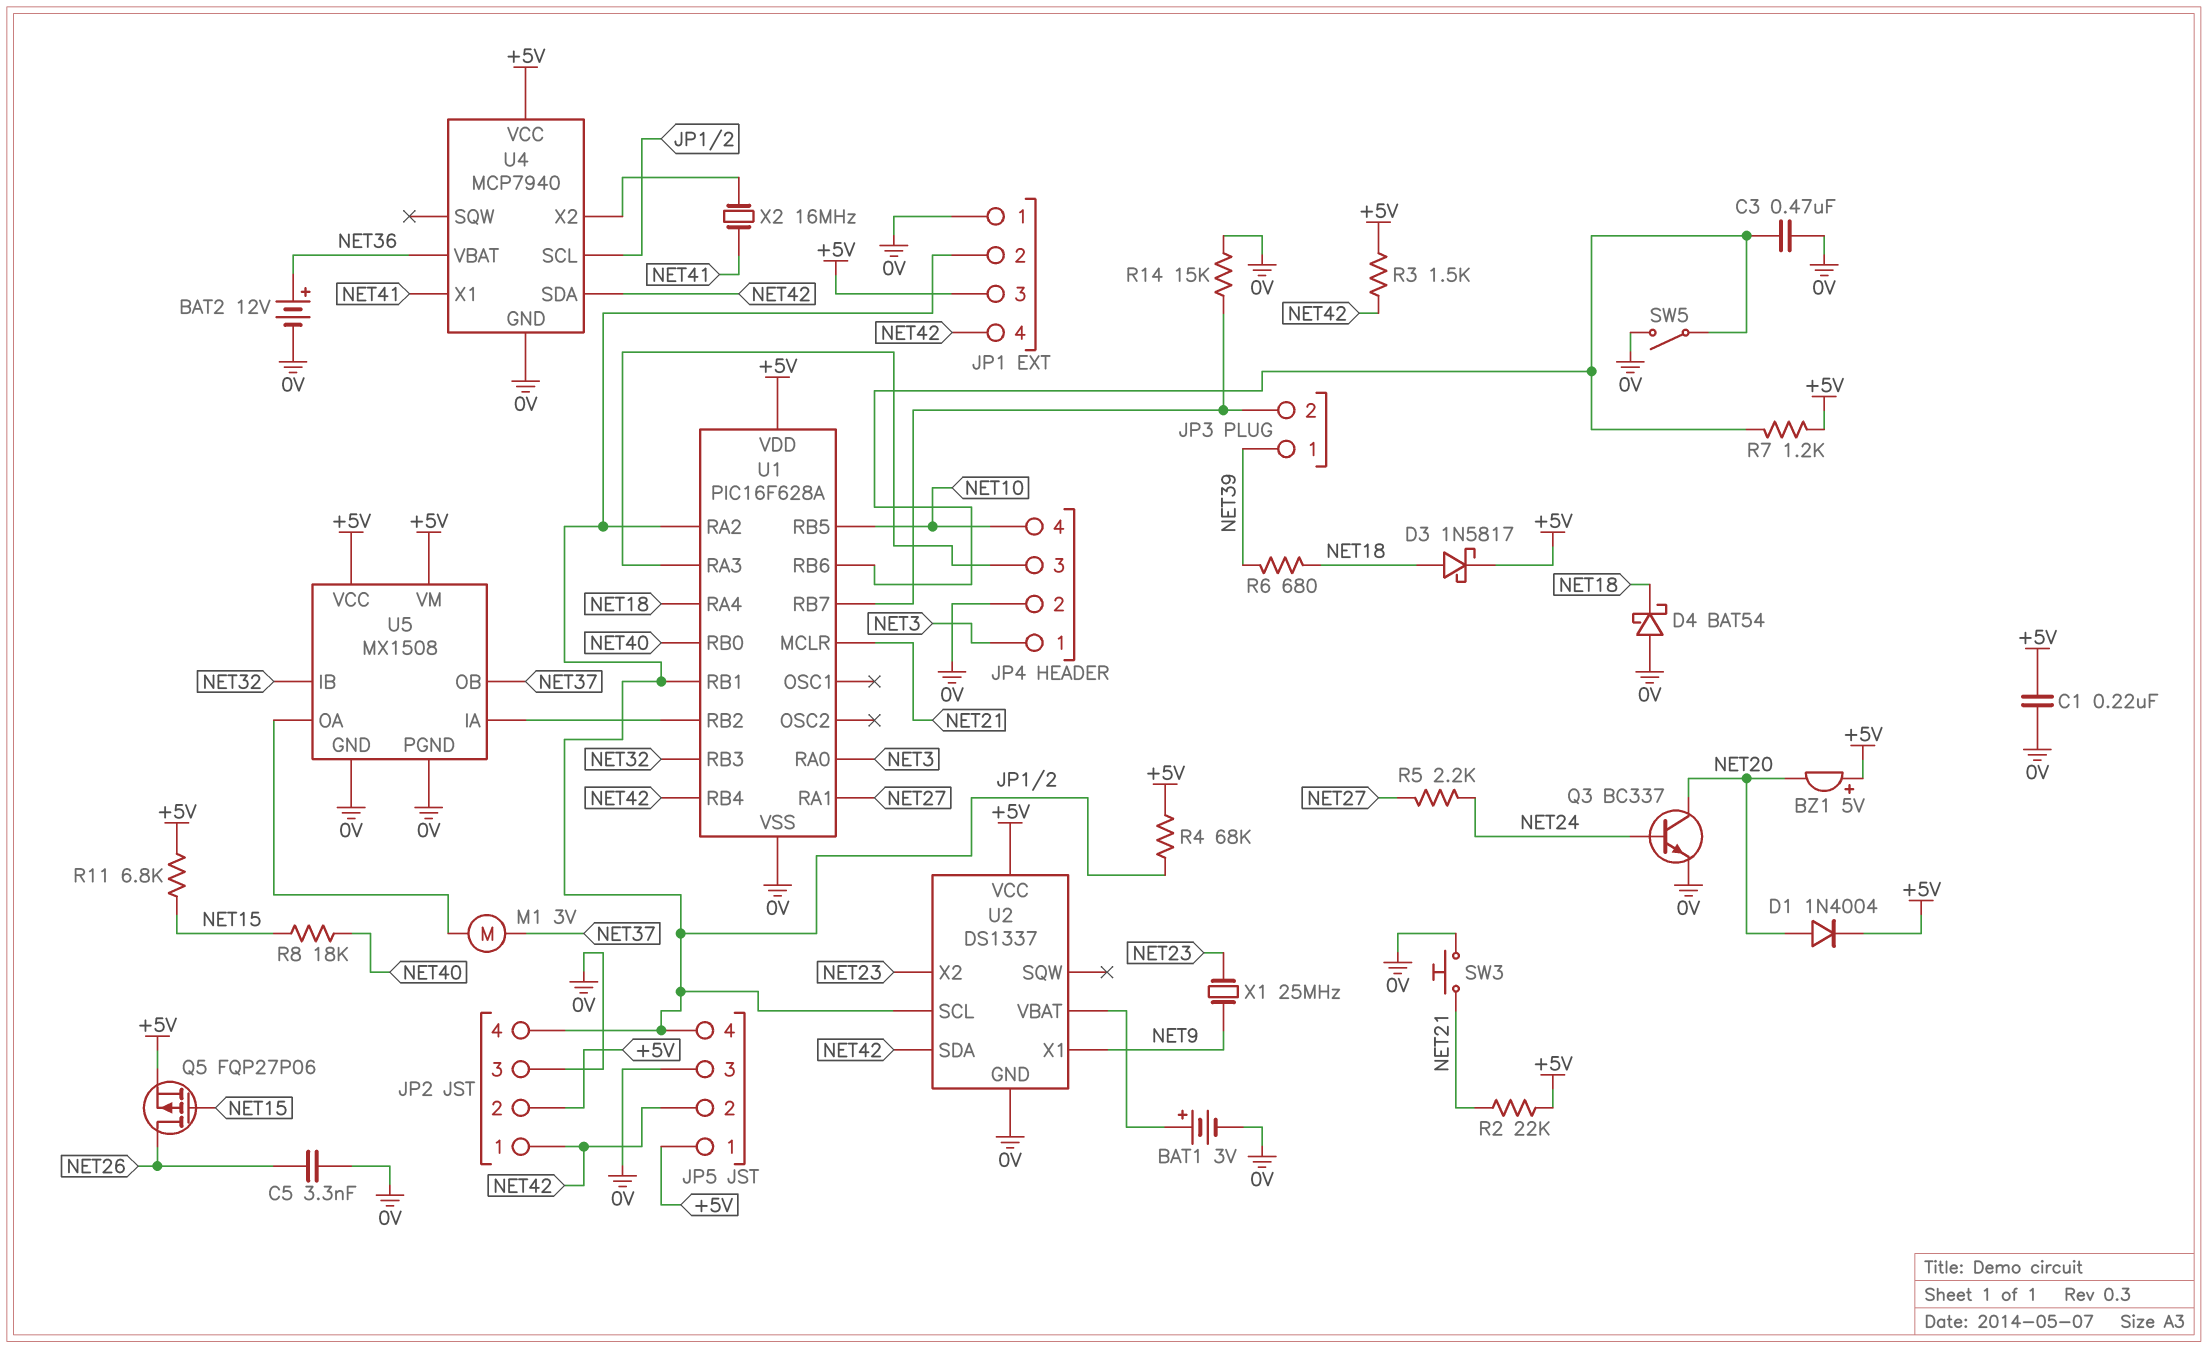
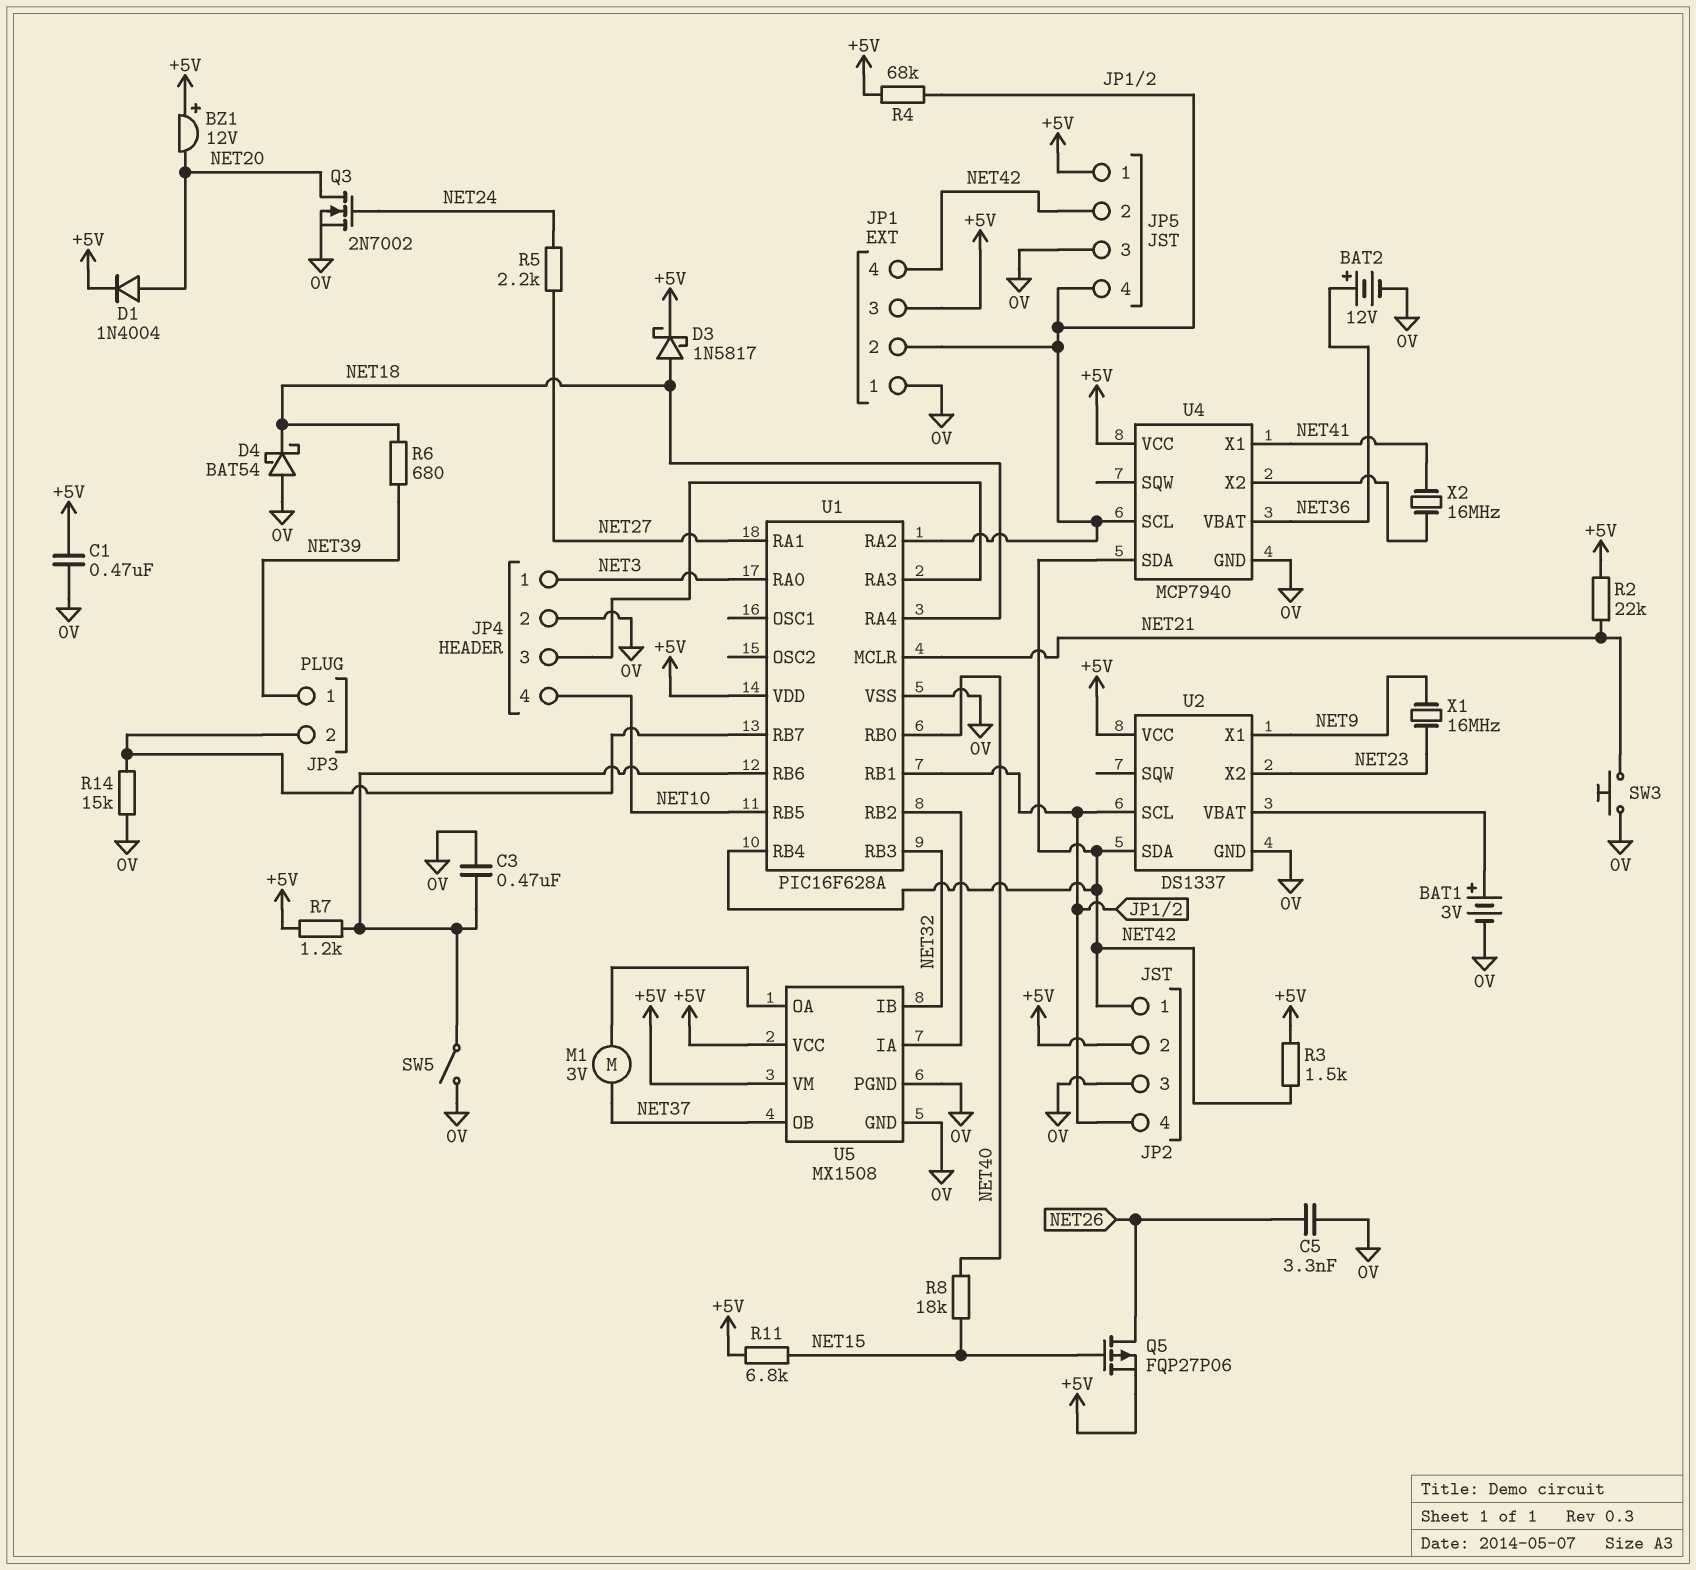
BZ1: buzzer 5V (plus +5V, minus NET20) -> buzzer 12V (plus +5V, minus NET20)
C1: 220nF (+5V, 0V) -> 470nF (+5V, 0V)
Q3: NPN BC337 (B NET24, C NET20, E 0V) -> NMOS 2N7002 (G NET24, D NET20, S 0V)
X1: 25MHz (NET9, NET23) -> 16MHz (NET9, NET23)

